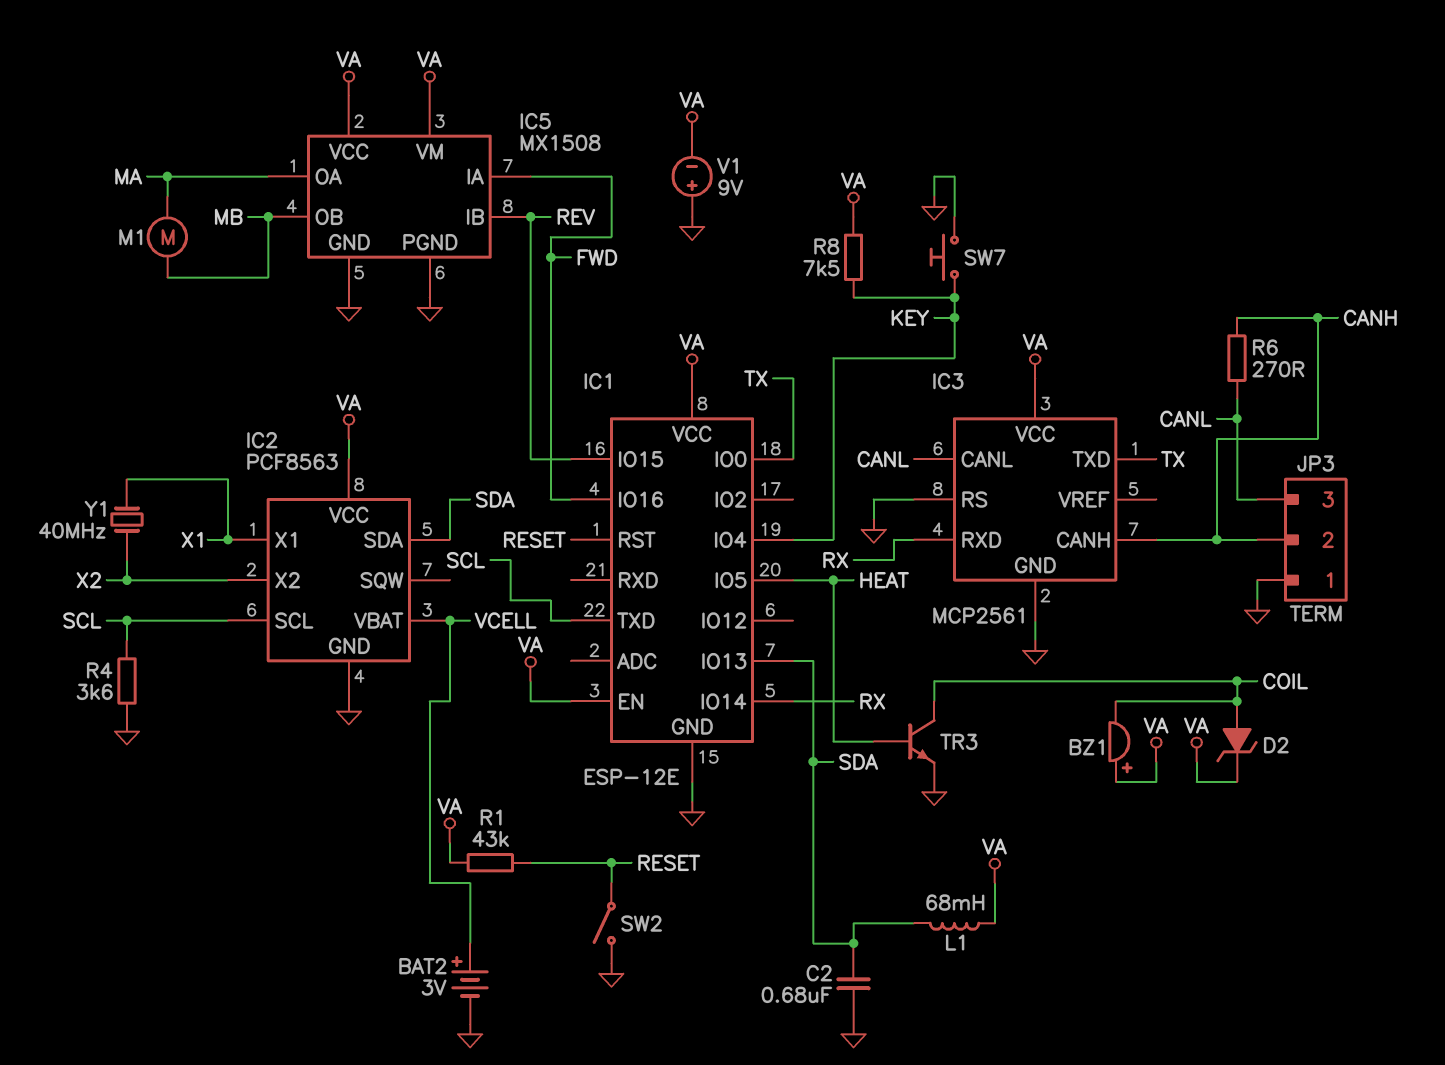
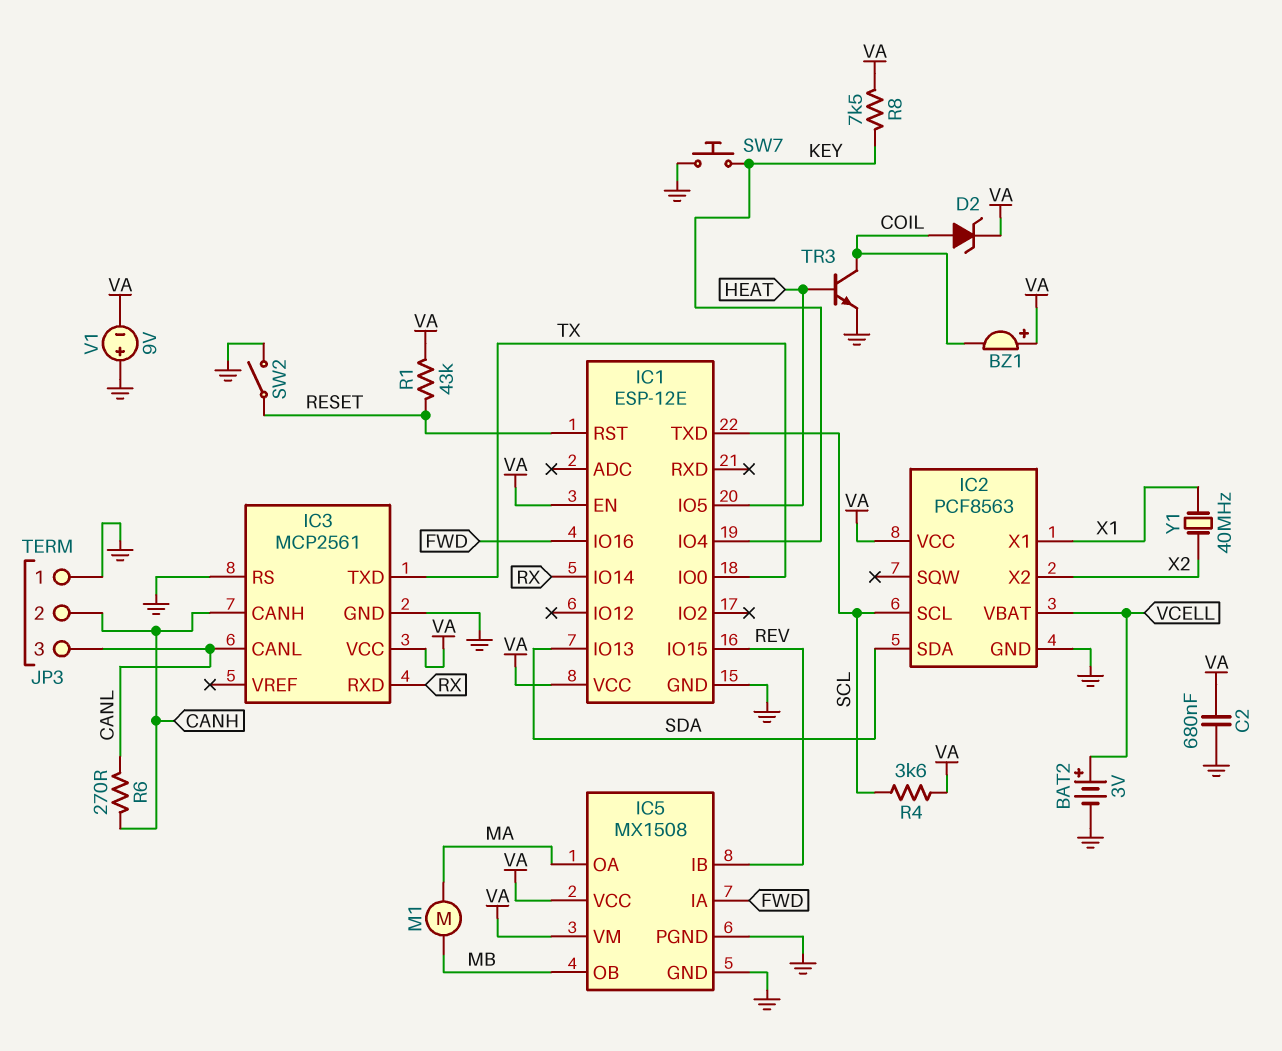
C2: 680nF (GND, SDA) -> 680nF (GND, VA)
L1: 68mH (SDA, VA) -> none
R4: 3.6k (GND, SCL) -> 3.6k (SCL, VA)

